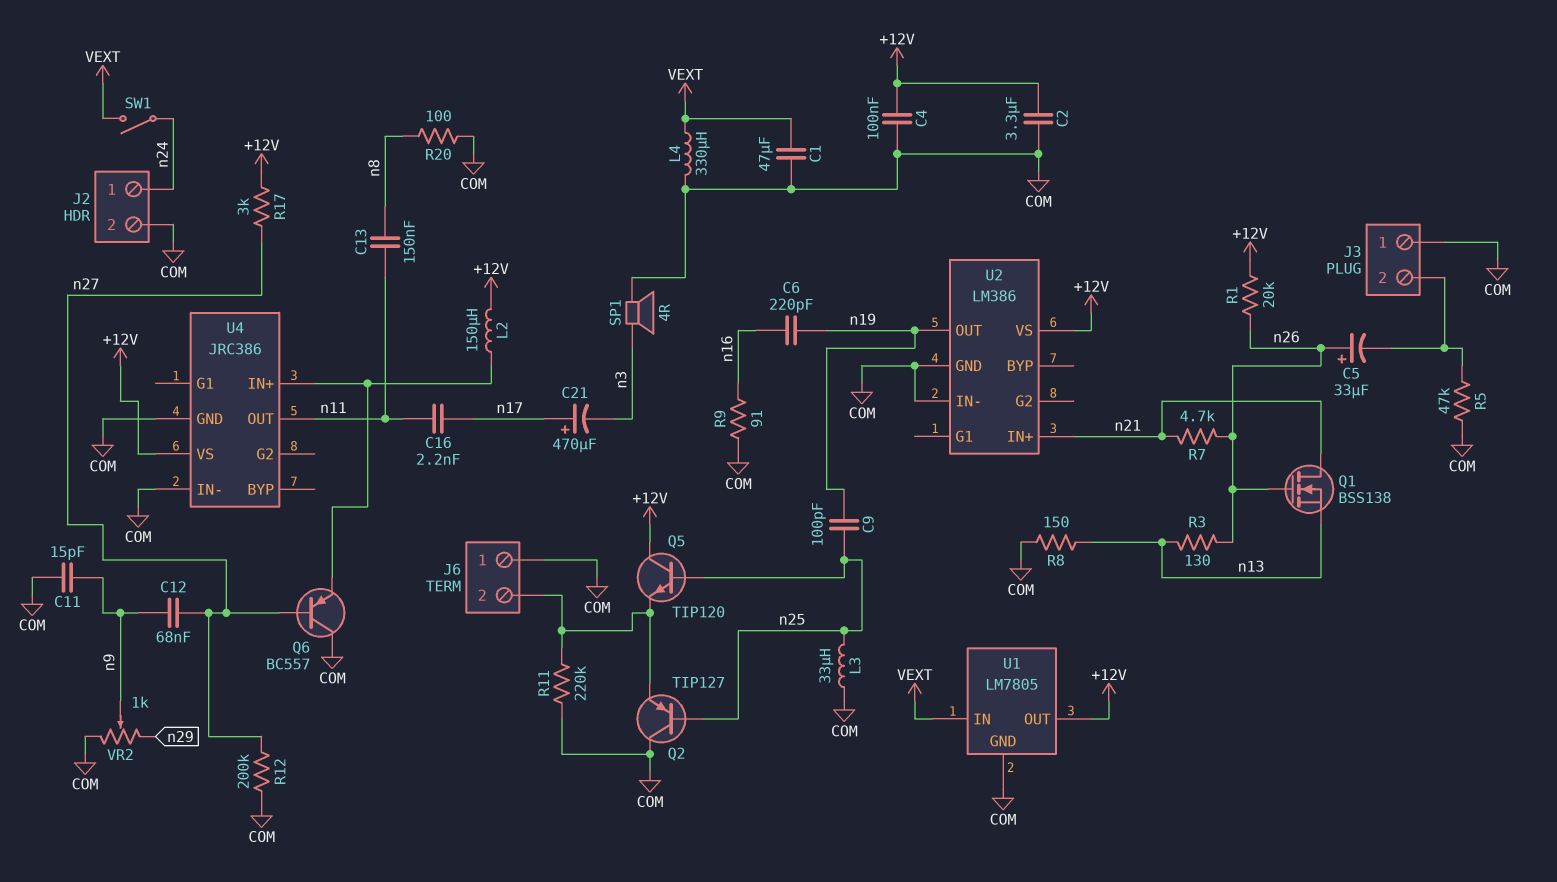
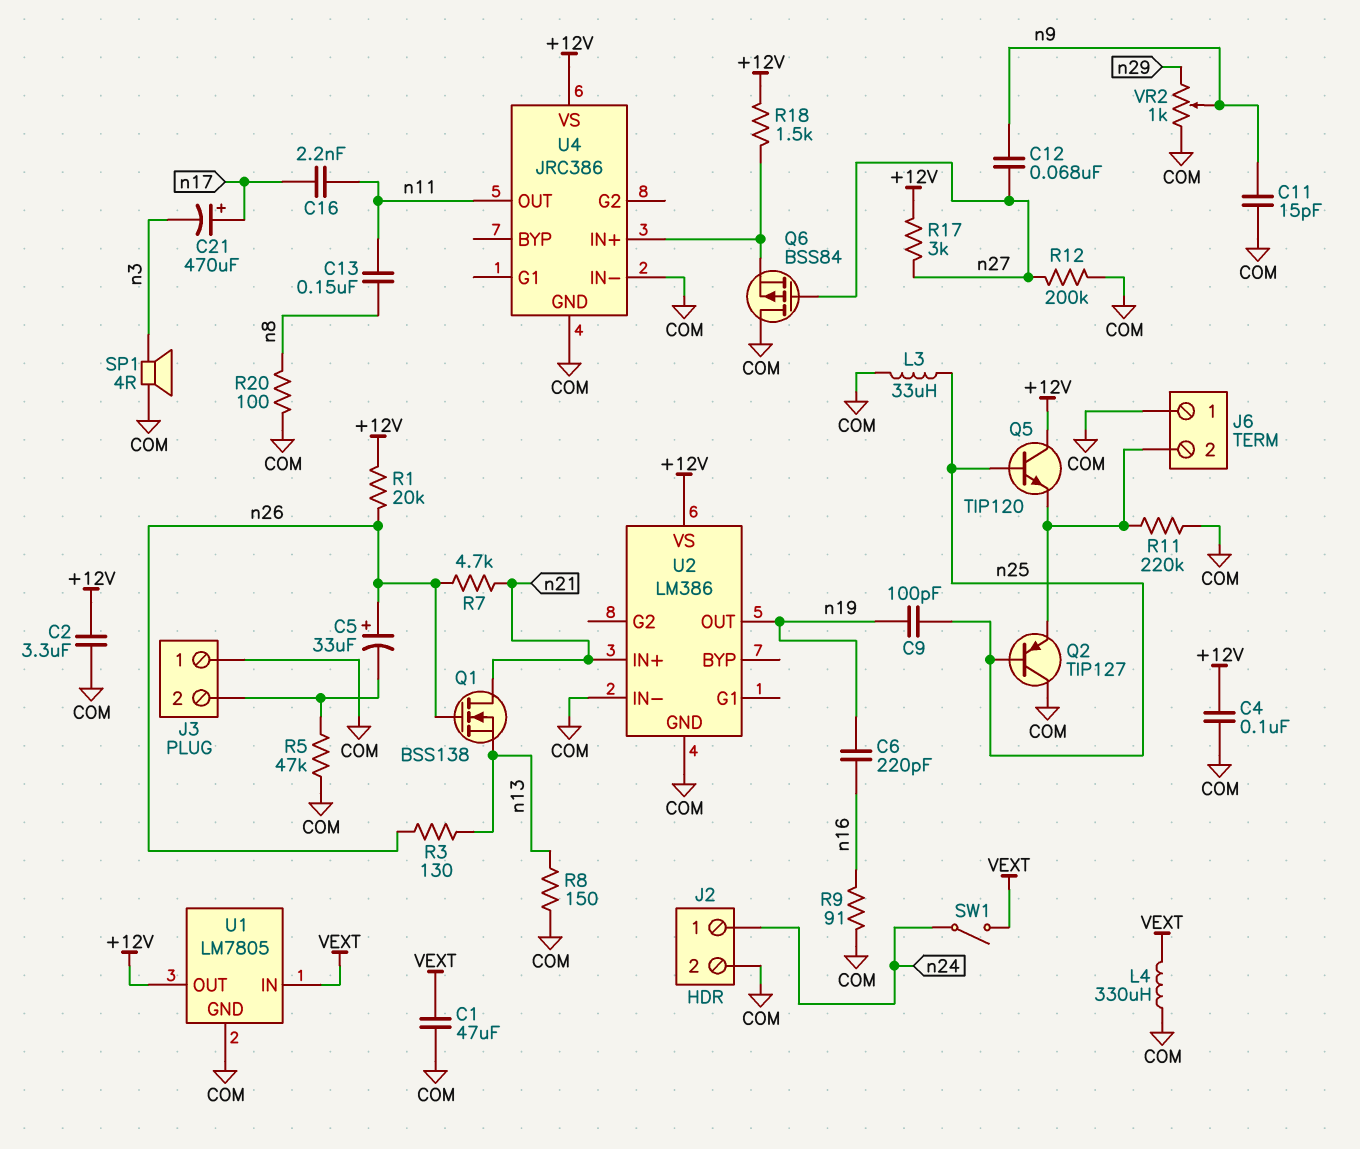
L2: 150uH (+12V, U4/IN+) -> none
Q6: PNP BC557 (B n27, C COM, E U4/IN+) -> PMOS BSS84 (G n27, D COM, S U4/IN+)
R18: none -> 1.5k (+12V, U4/IN+)

